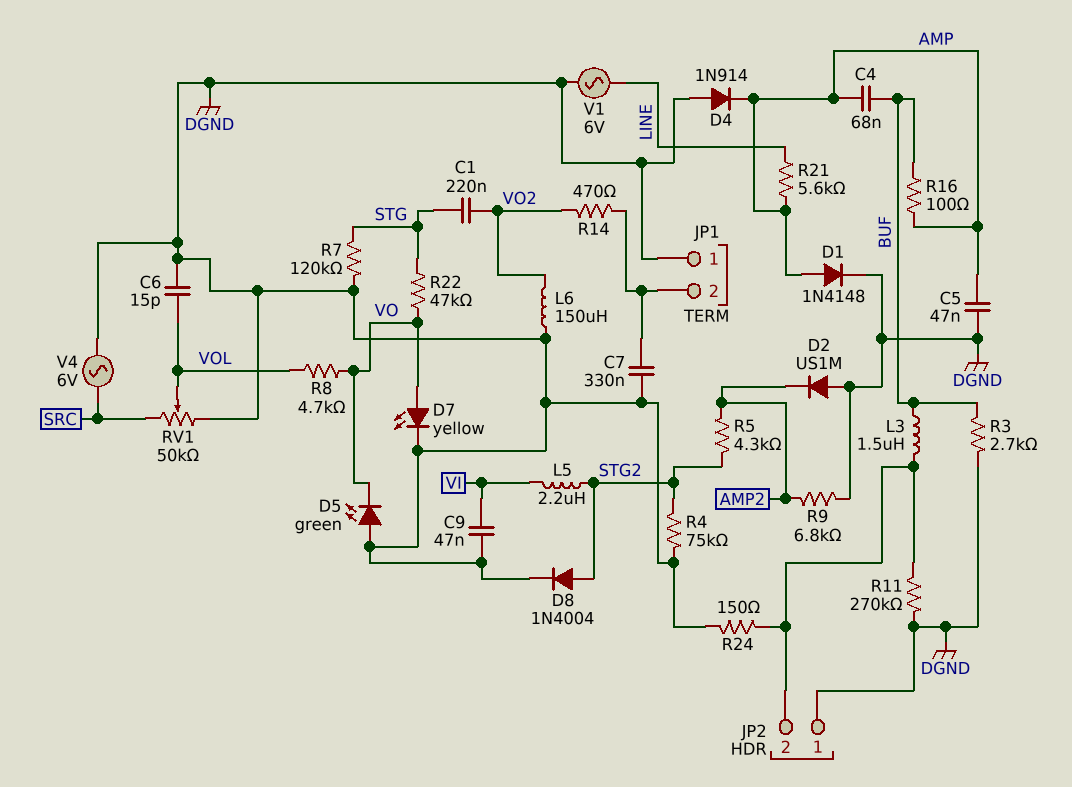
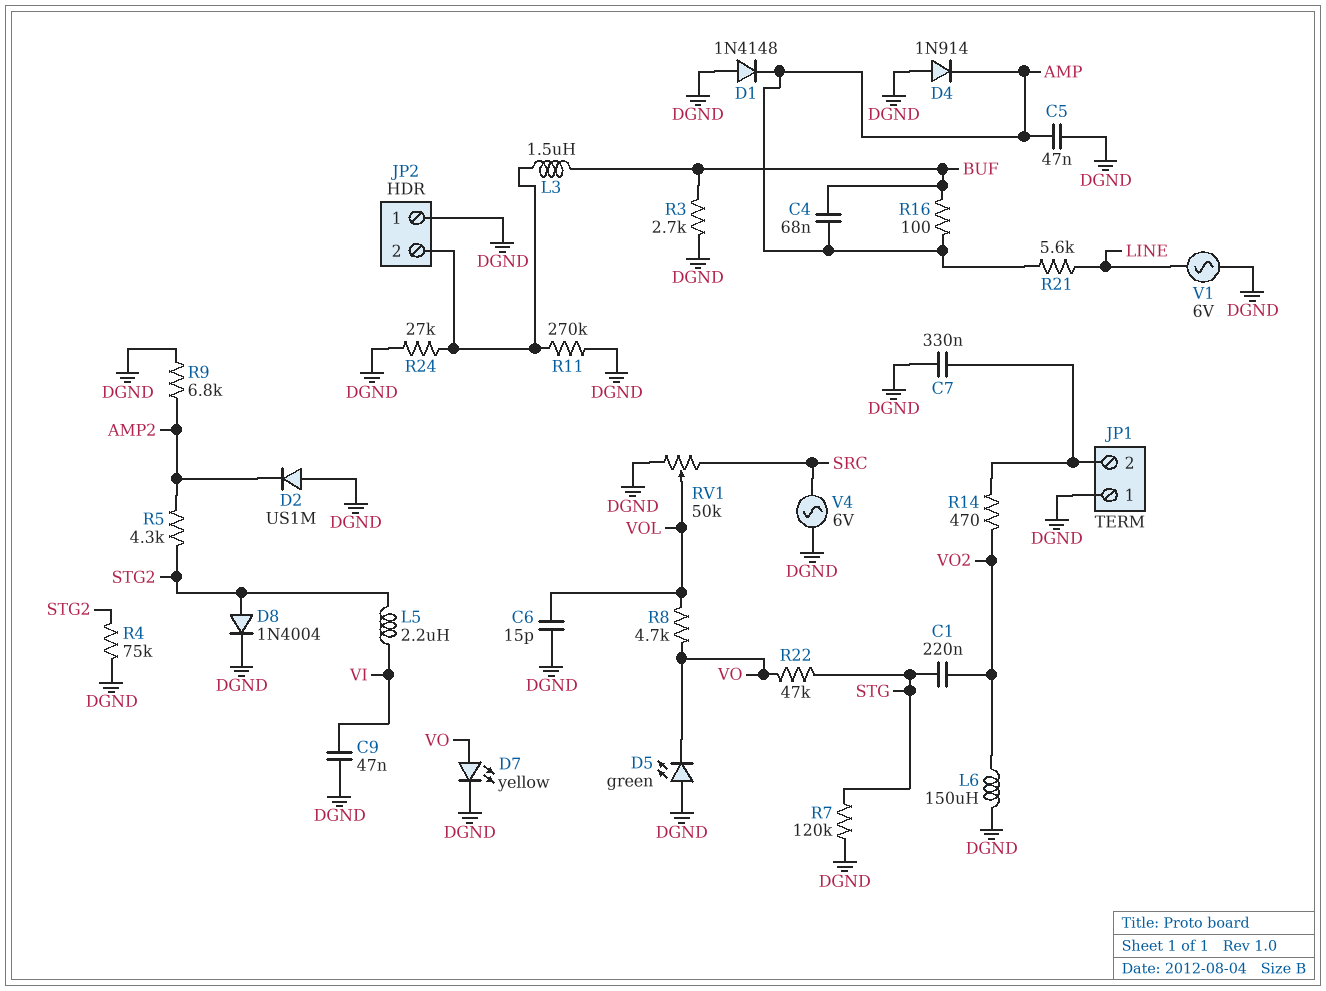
D1: diode 1N4148 (A AMP, K DGND) -> diode 1N4148 (A DGND, K AMP)
R24: 150 (DGND, JP2/2) -> 27k (DGND, JP2/2)

